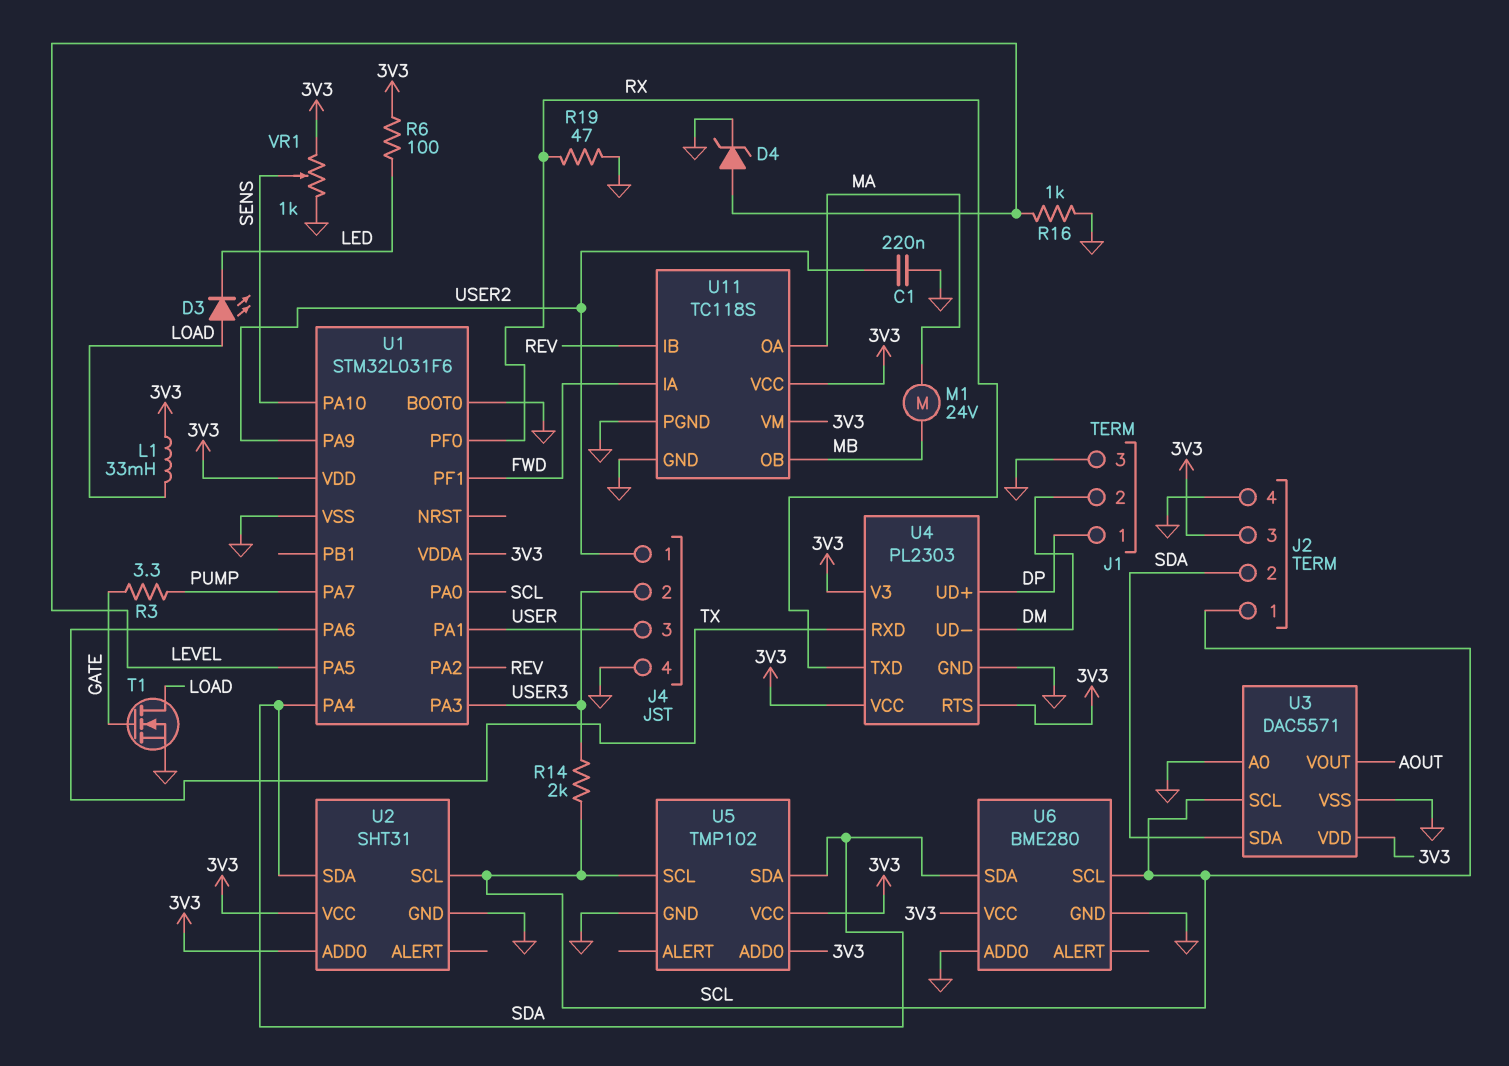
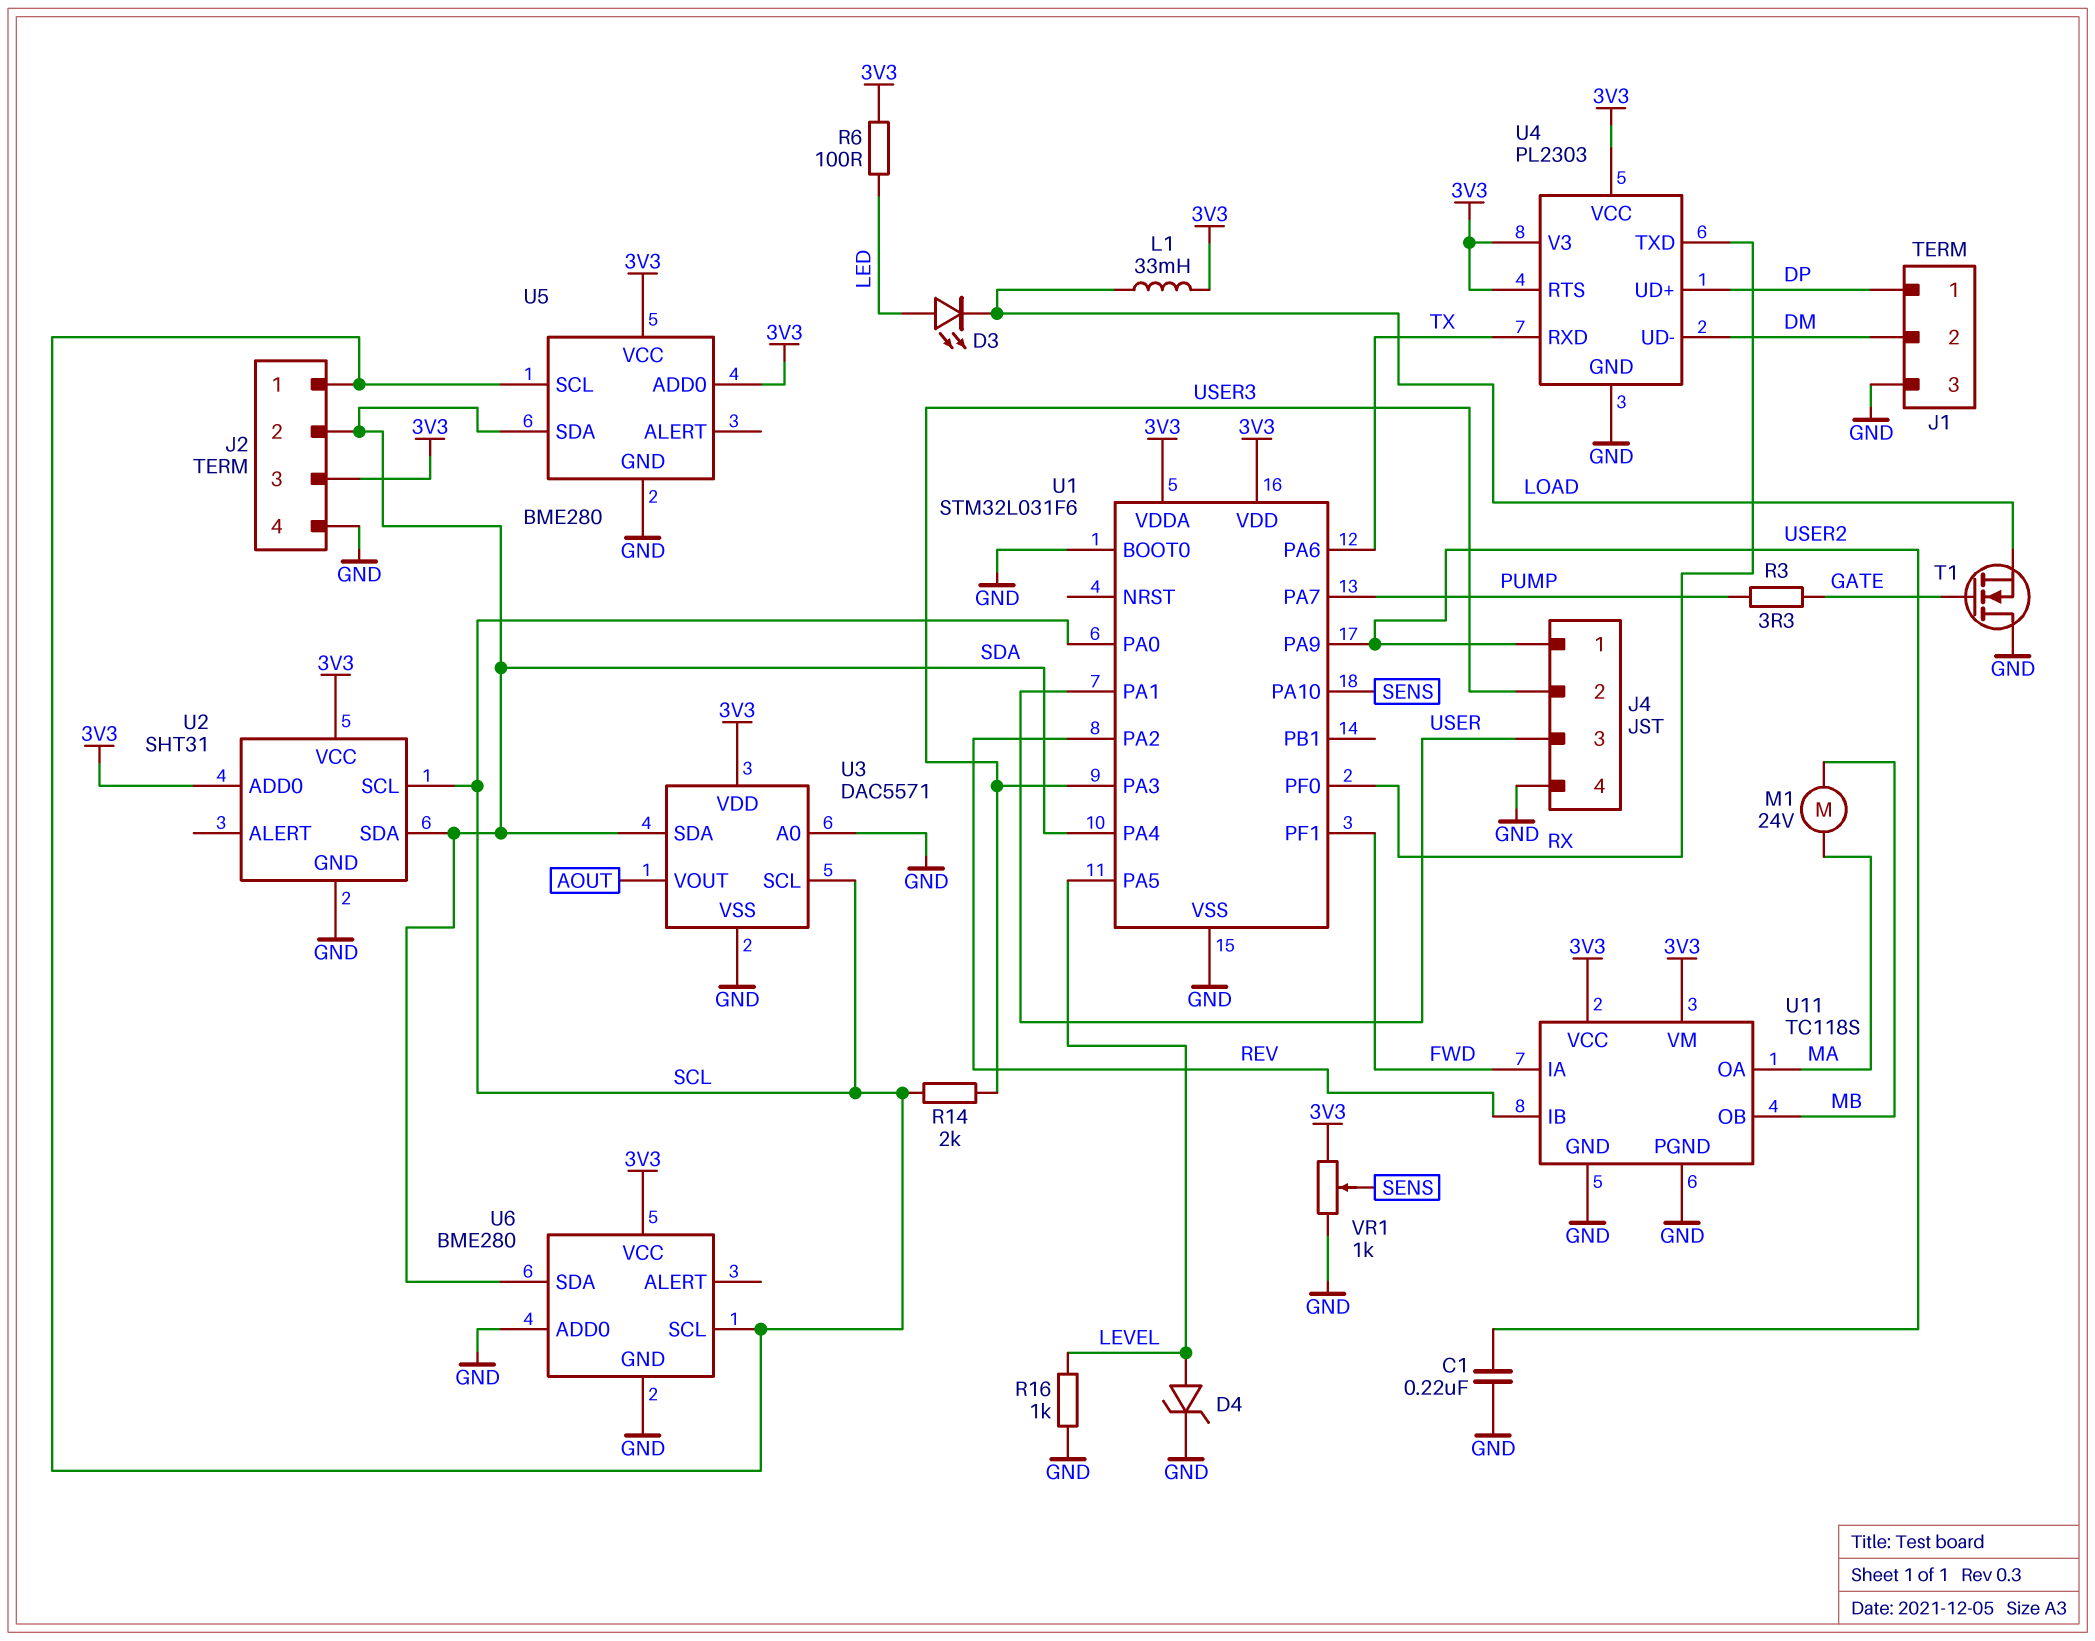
D3: LED (A LOAD, K LED) -> LED (A LED, K LOAD)
R19: 47 (GND, RX) -> none
T1: NMOS (G GATE, D LOAD, S GND) -> NMOS (G GATE, D GND, S LOAD)
U5: TMP102 -> BME280

